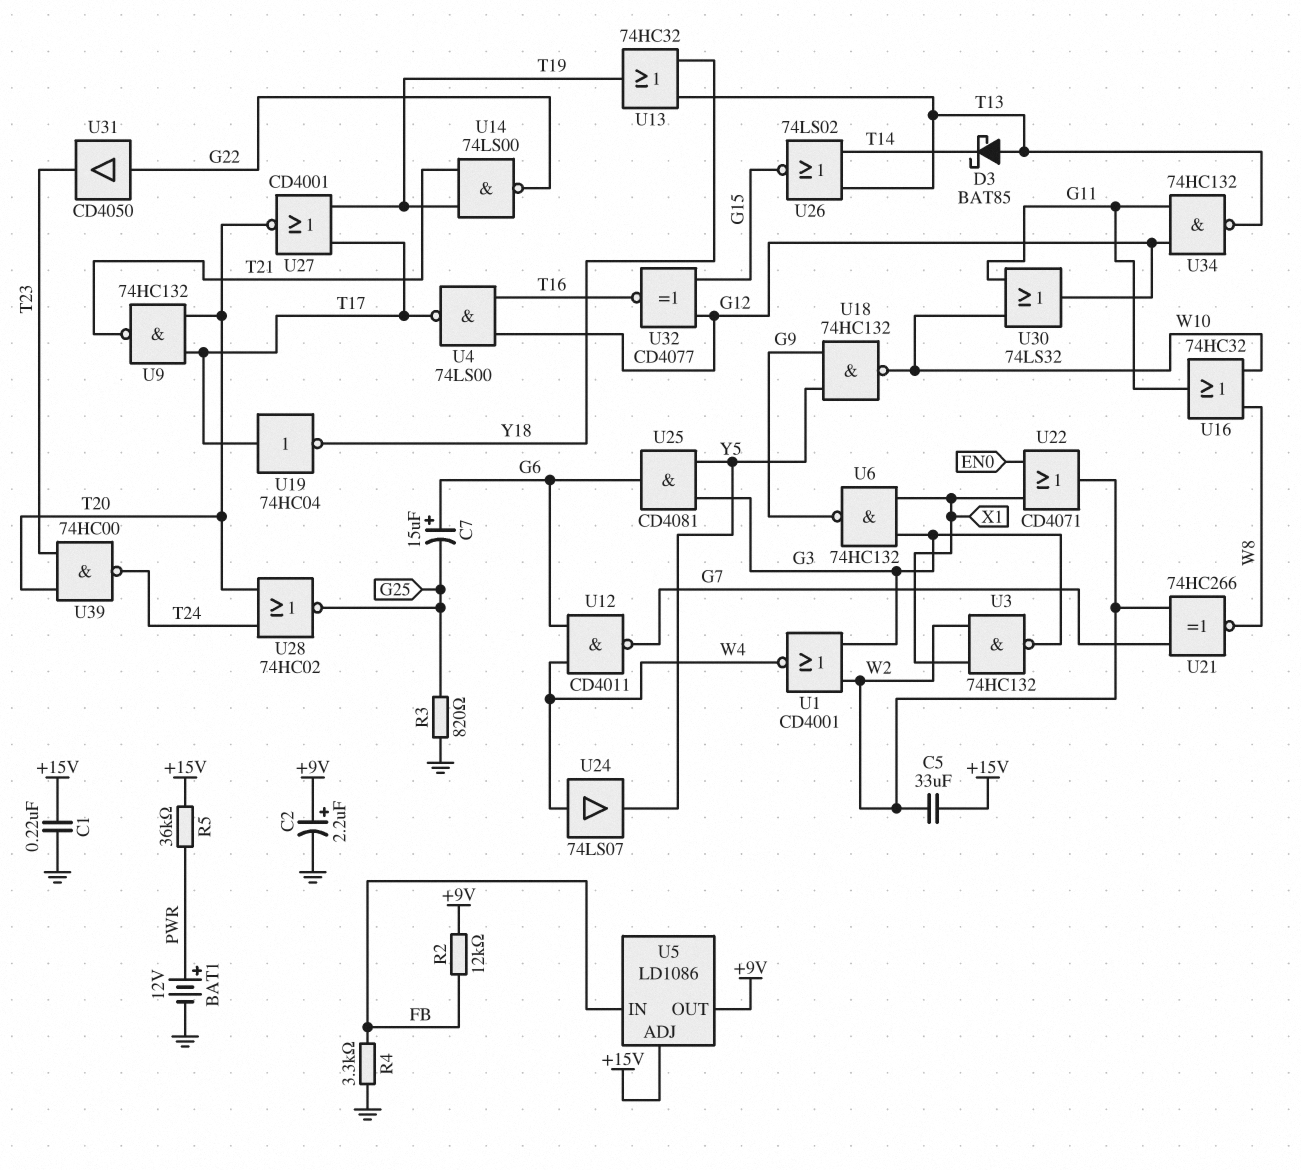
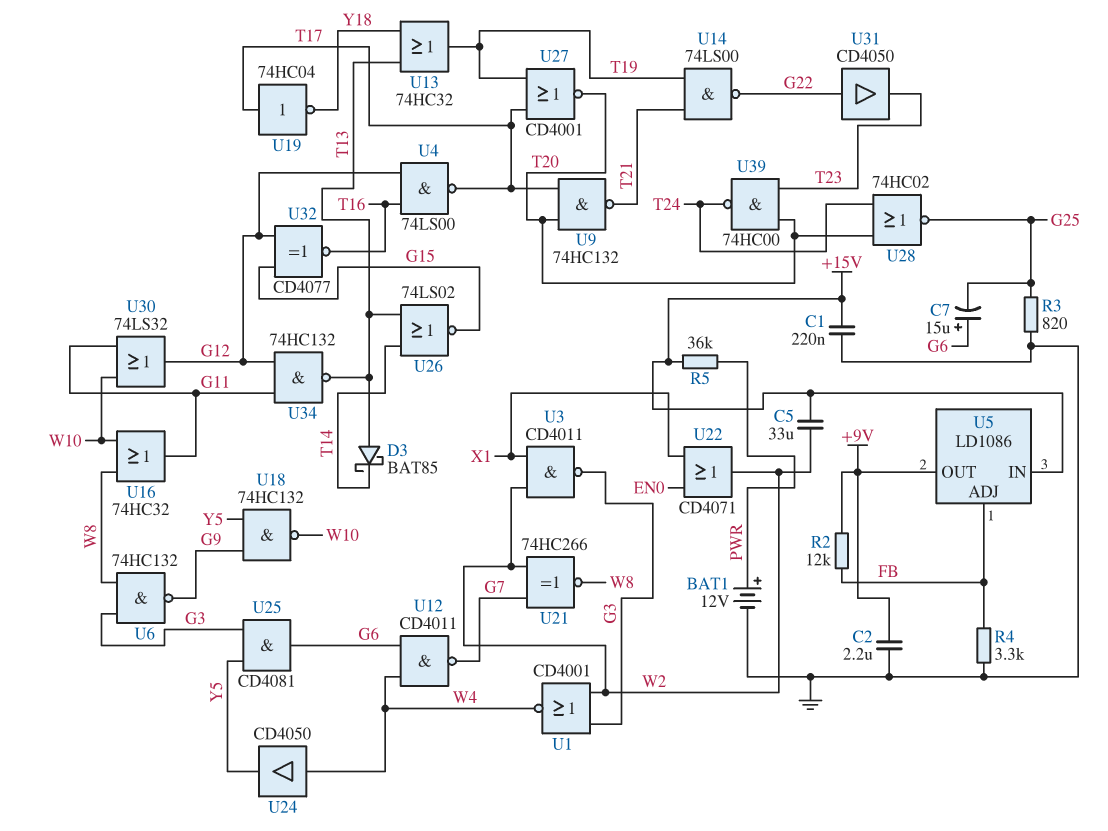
C2: 2.2uF (plus +9V, minus GND) -> 2.2uF (+9V, GND)
U3: NAND 74HC132 (in W2, in X1, out G3) -> NAND CD4011 (in W2, in X1, out G3)
U5 pin ADJ: +15V -> FB
U5 pin IN: FB -> +15V
U6: NAND 74HC132 (in G3, in X1, out G9) -> NAND 74HC132 (in G3, in W8, out G9)
U24: buffer 74LS07 (in W4, out Y5) -> buffer CD4050 (in W4, out Y5)

